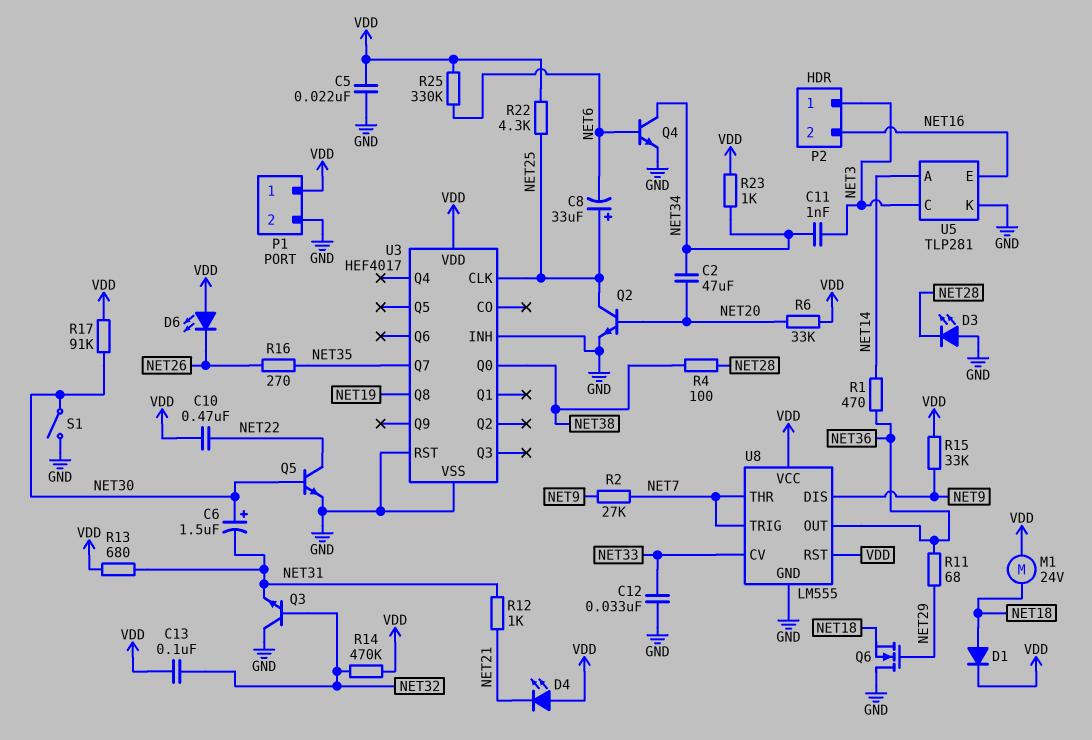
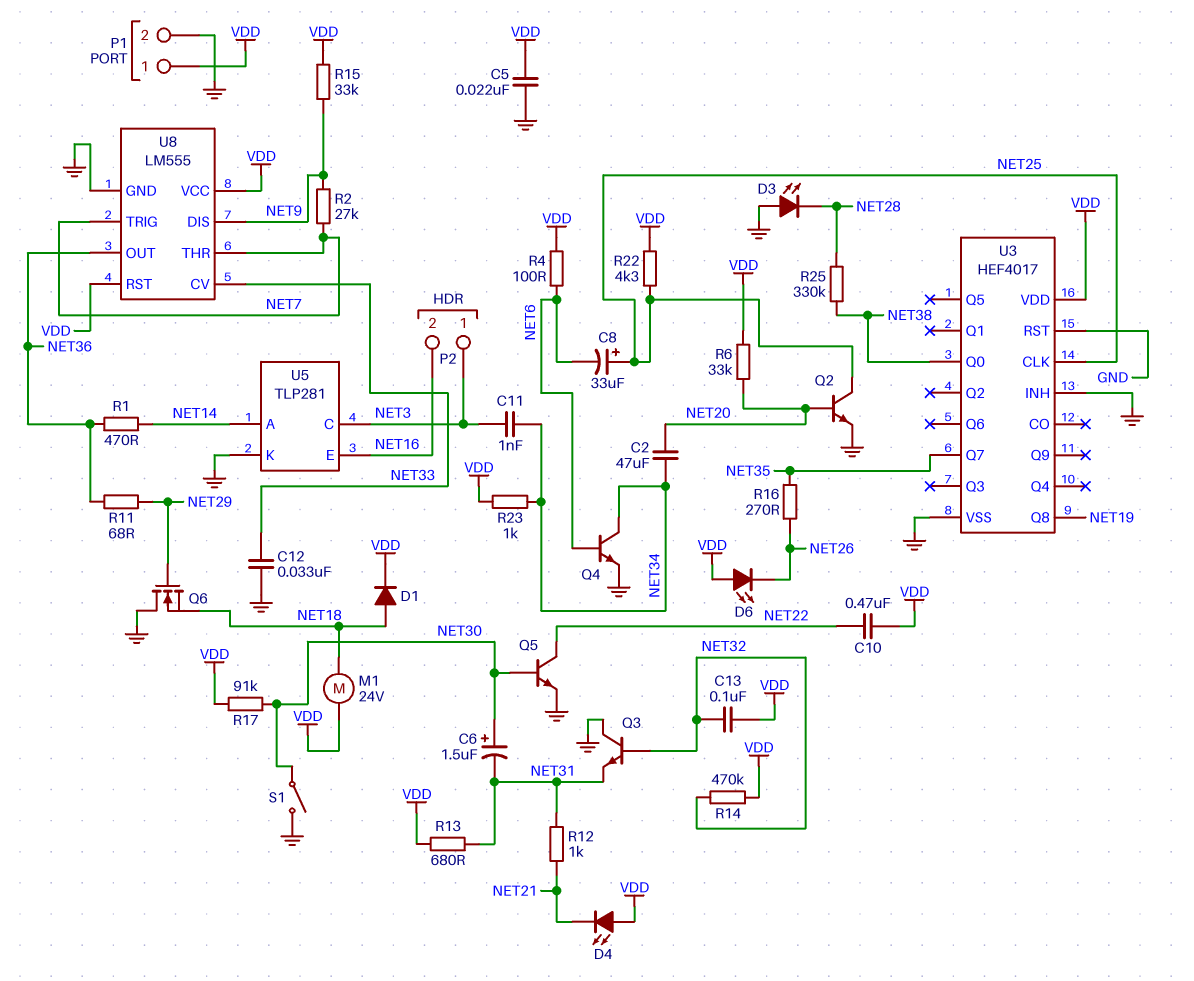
R4: 100 (NET28, NET38) -> 100 (NET6, VDD)
R25: 330k (NET6, VDD) -> 330k (NET28, NET38)

